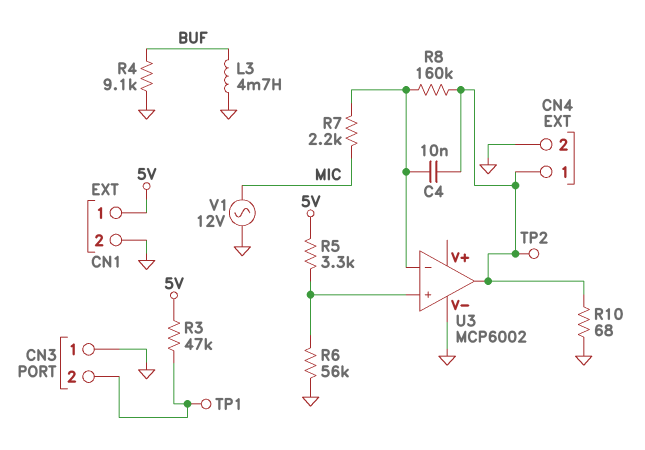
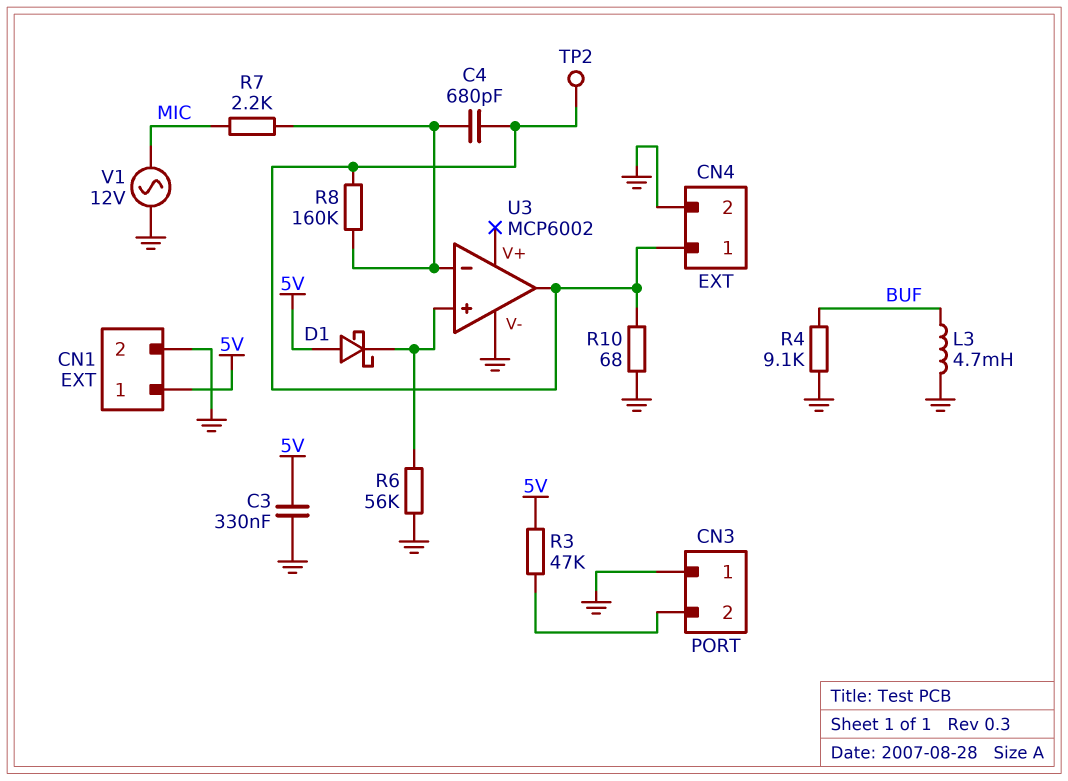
C3: none -> 330nF (5V, GND)
C4: 10nF (CN4/1, U3/in-) -> 680pF (CN4/1, U3/in-)
D1: none -> schottky (A 5V, K U3/in+)
R5: 3.3k (5V, U3/in+) -> none
TP1: test point (CN3/2) -> none

